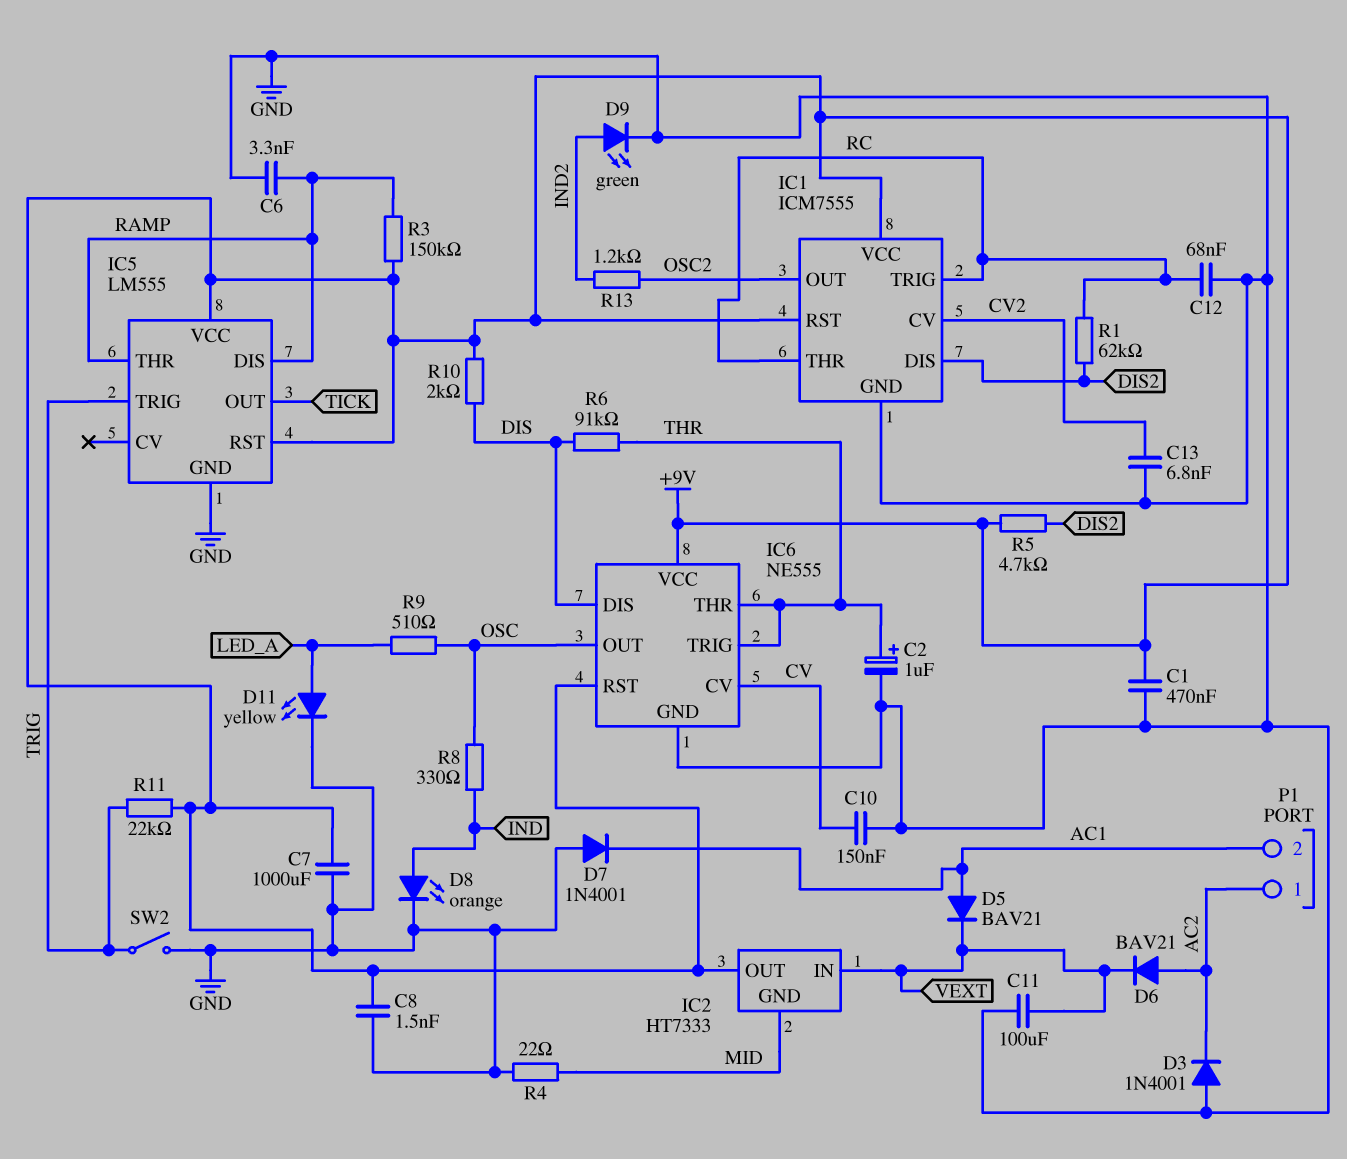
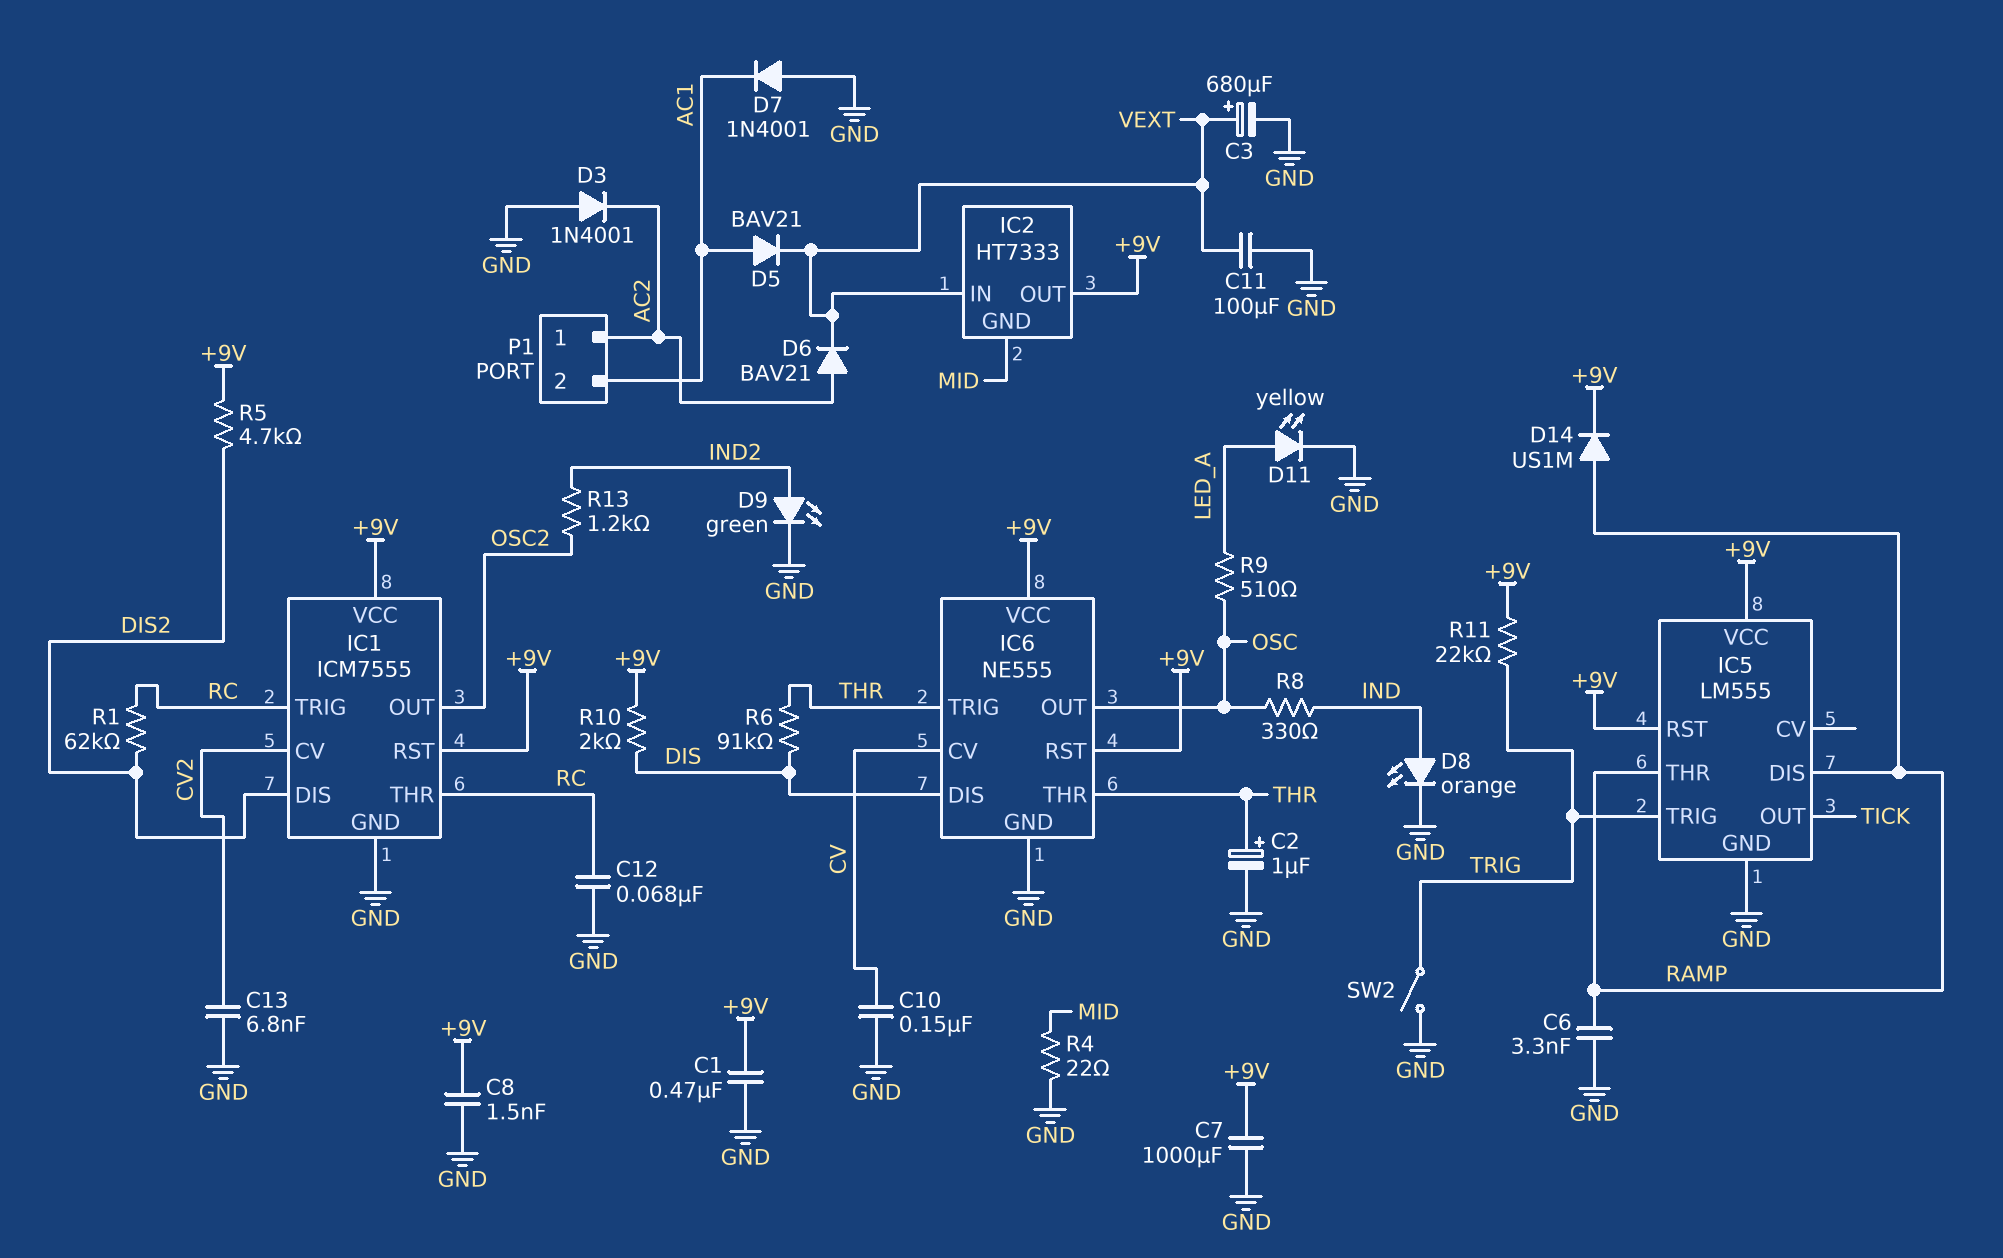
C3: none -> 680uF (plus VEXT, minus GND)
D14: none -> diode US1M (A RAMP, K +9V)
R3: 150k (+9V, RAMP) -> none

